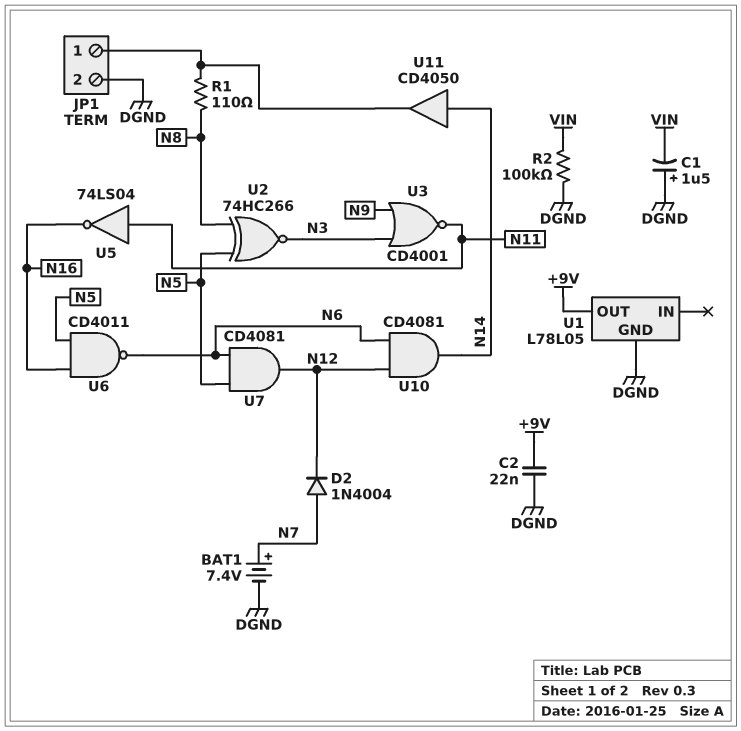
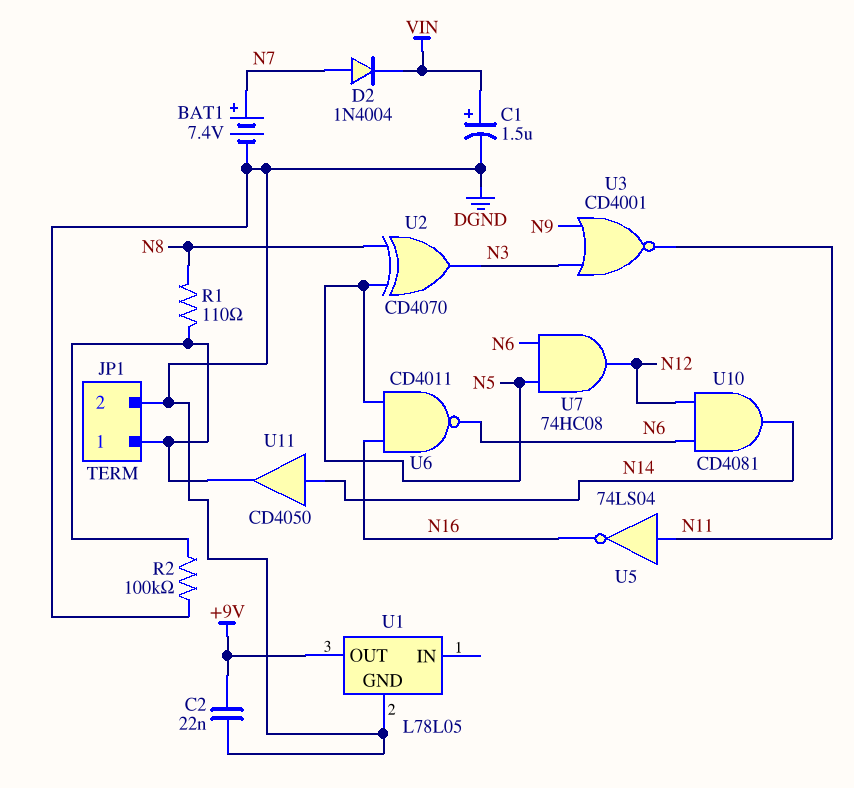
C1: 1.5uF (plus DGND, minus VIN) -> 1.5uF (plus VIN, minus DGND)
D2: diode 1N4004 (A N7, K N12) -> diode 1N4004 (A N7, K VIN)
R2: 100k (DGND, VIN) -> 100k (DGND, JP1/1)
U2: XNOR 74HC266 (in N5, in N8, out N3) -> XOR CD4070 (in N5, in N8, out N3)
U7: AND CD4081 (in N5, in N6, out N12) -> AND 74HC08 (in N5, in N6, out N12)

